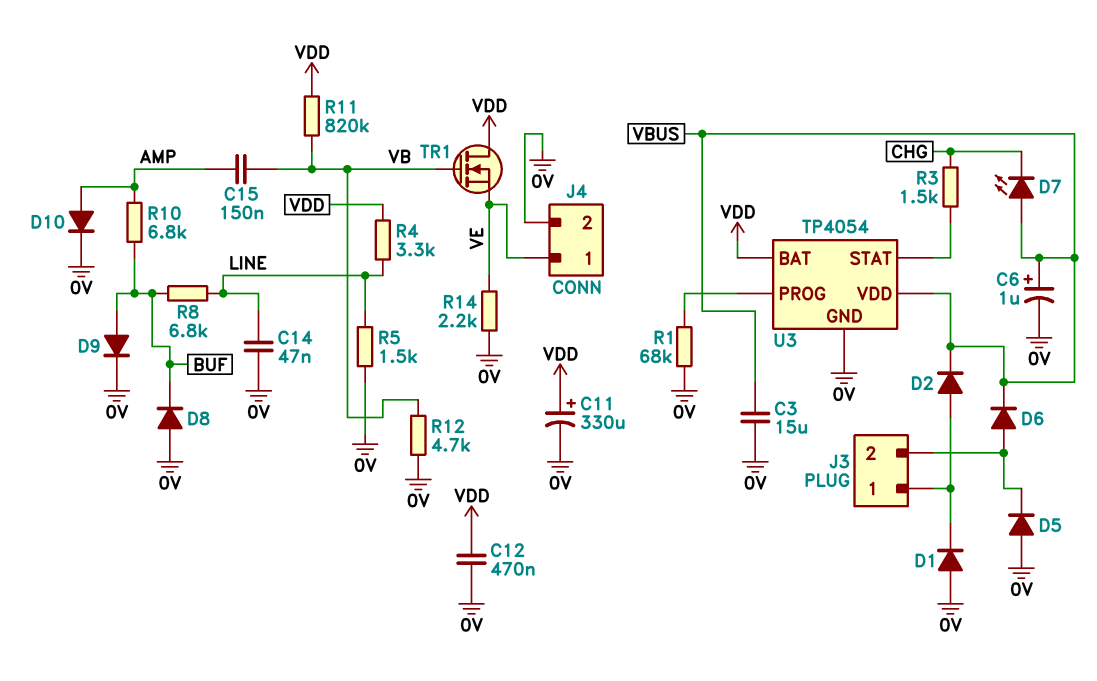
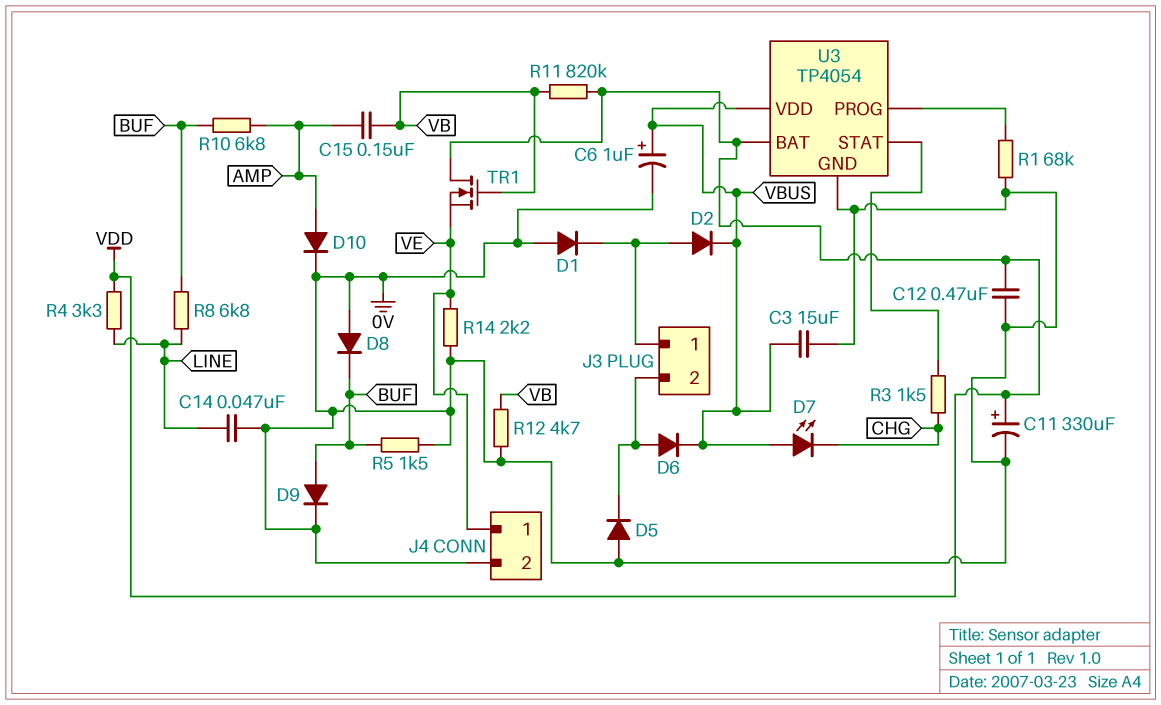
R5: 1.5k (0V, LINE) -> 1.5k (0V, BUF)

